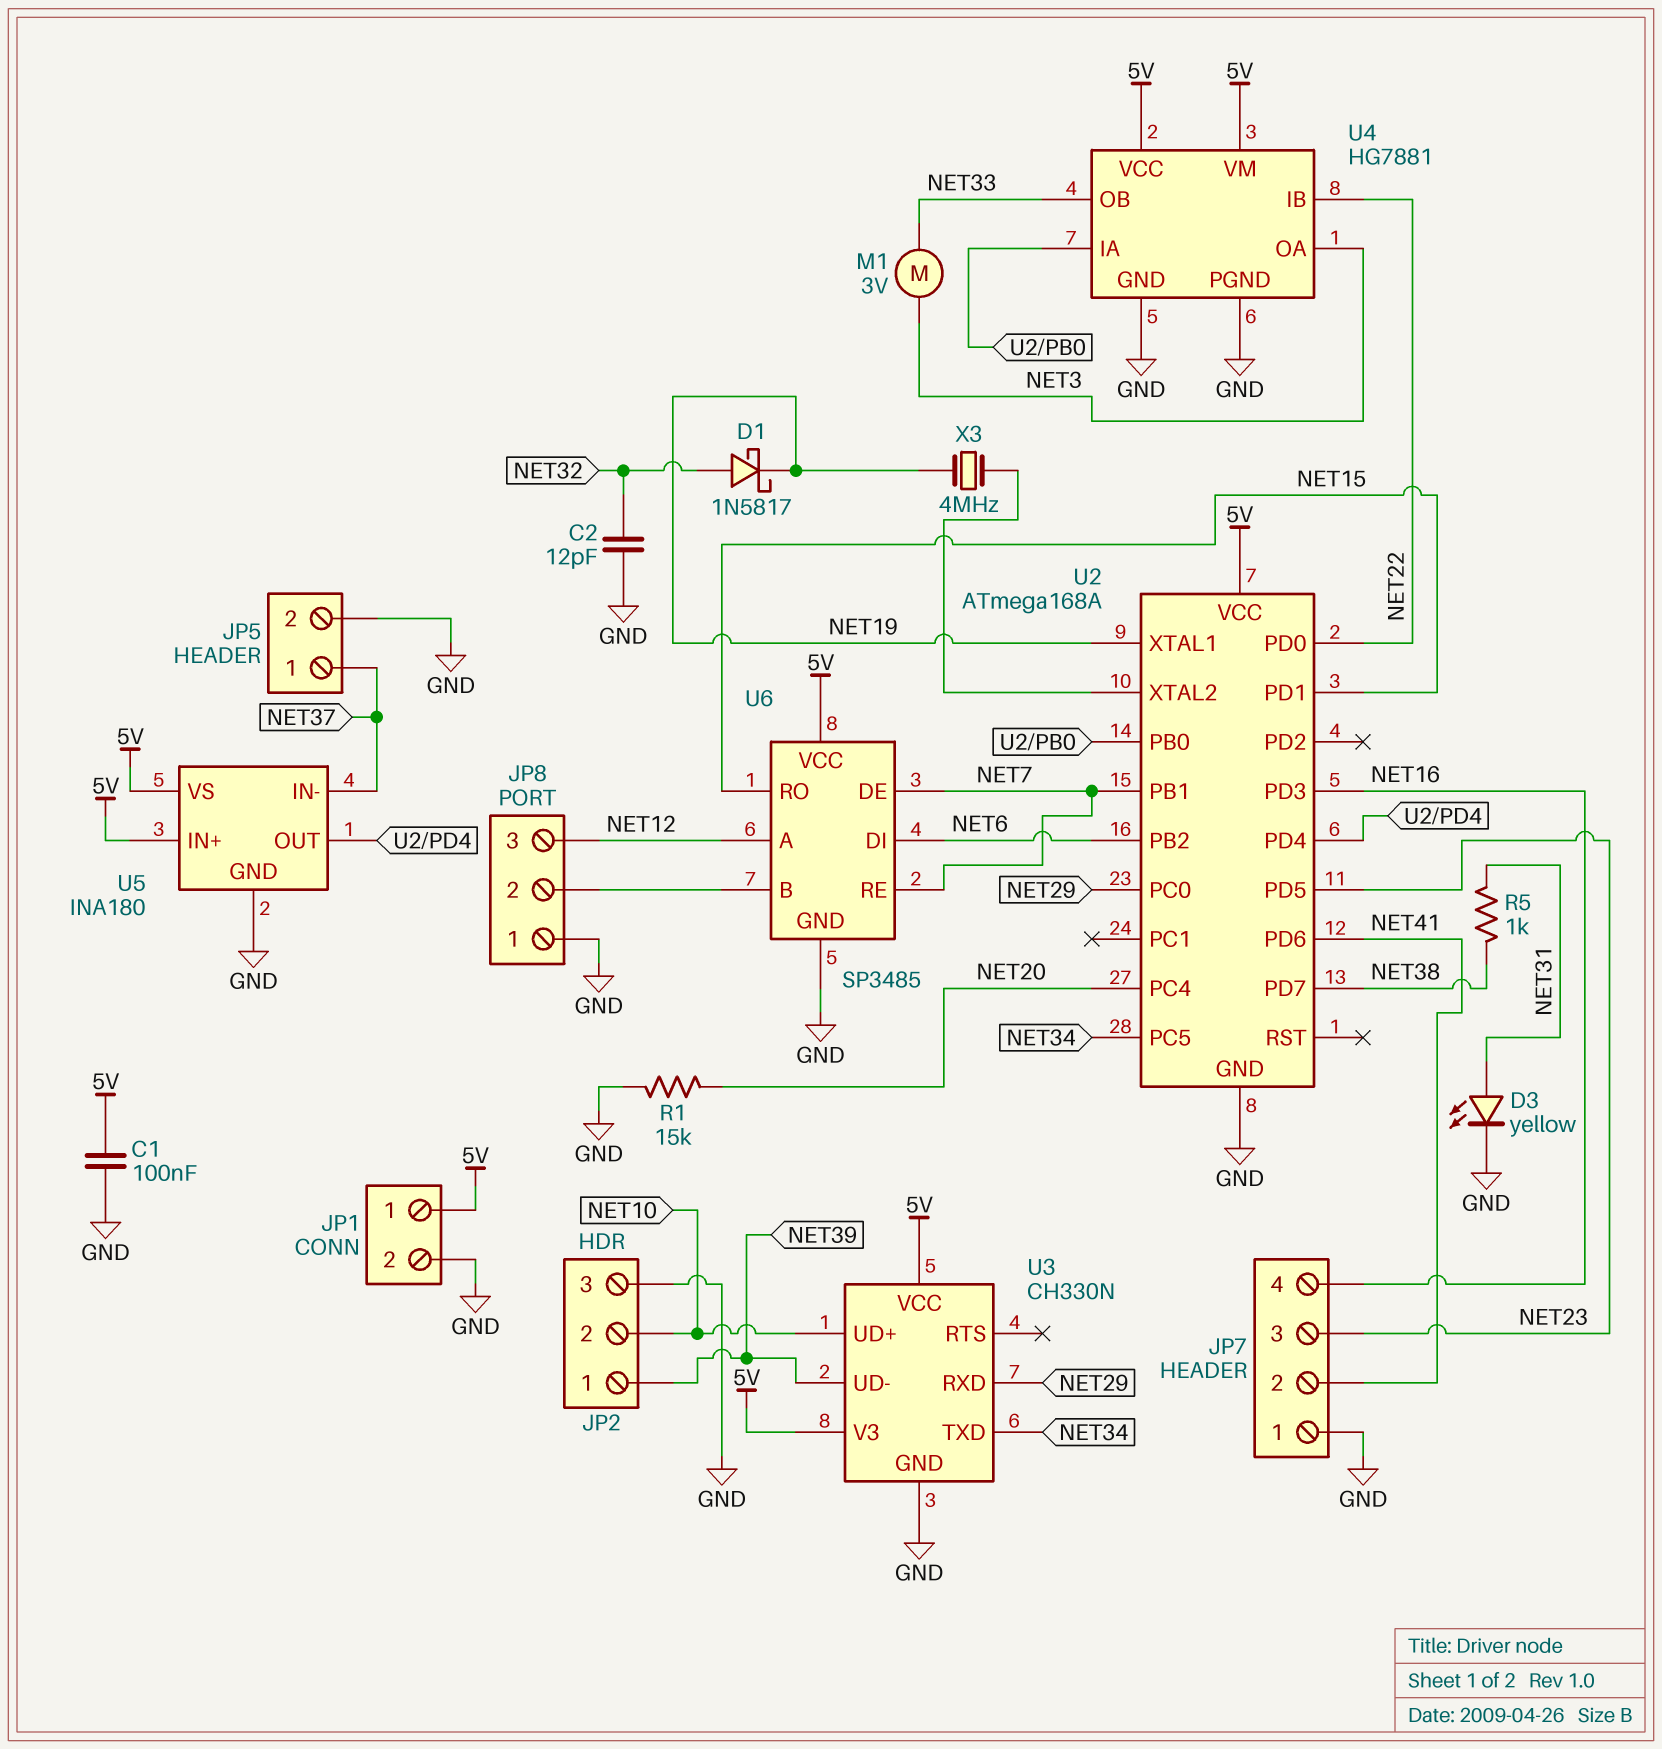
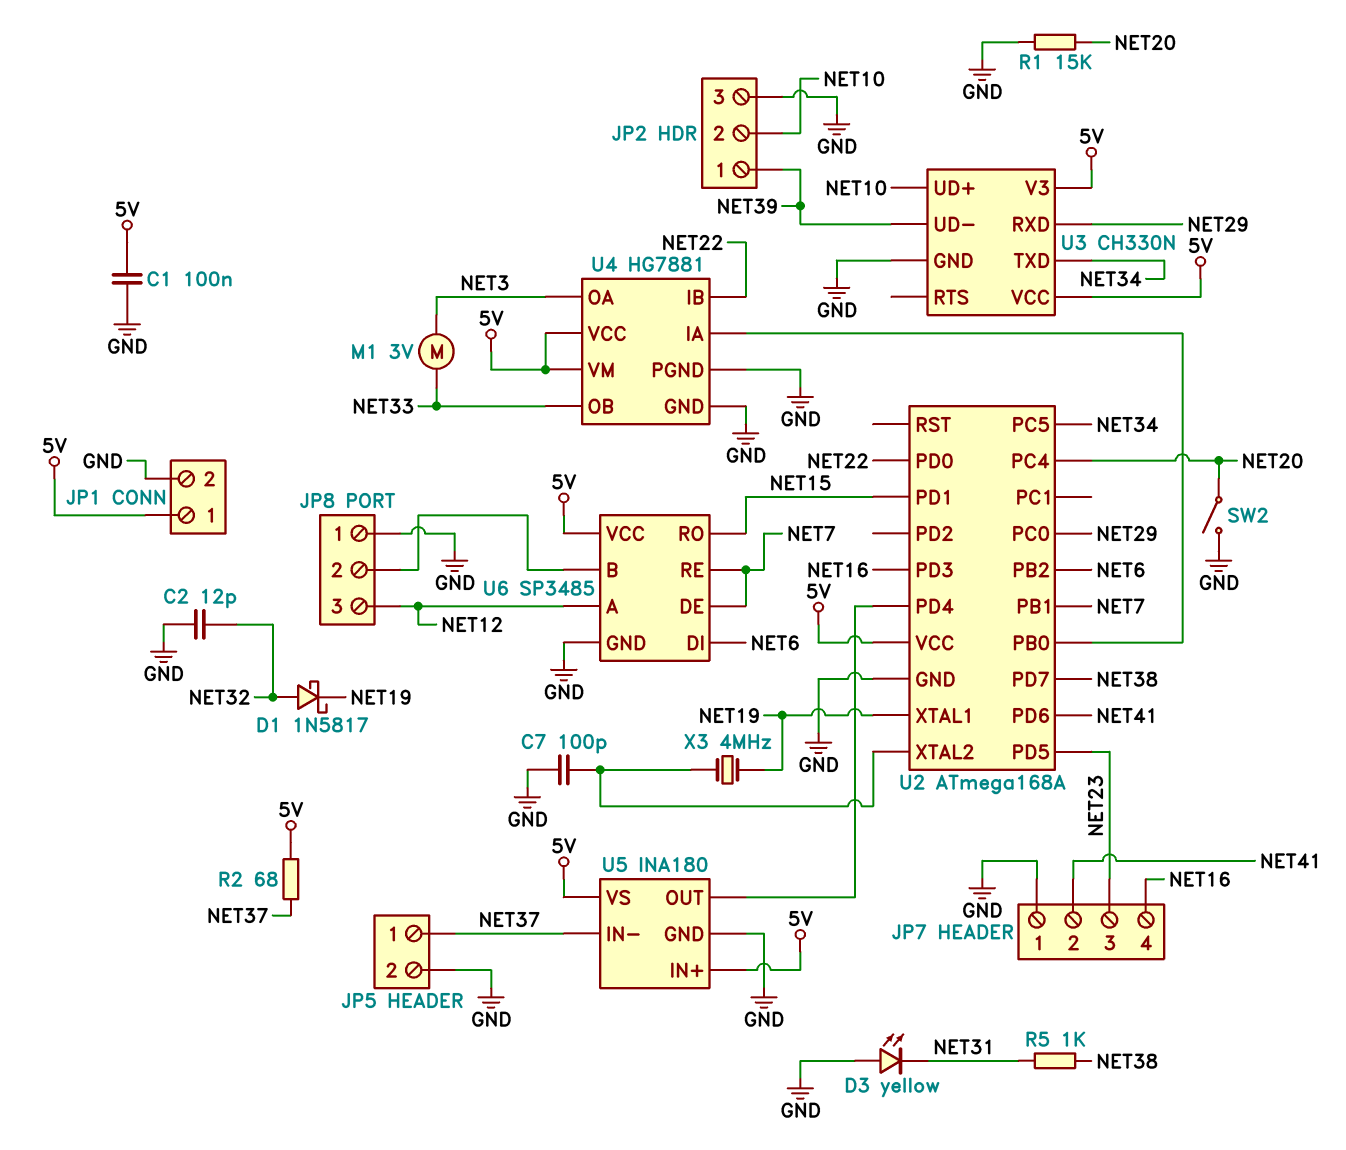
C7: none -> 100pF (GND, U2/XTAL2)
D3: LED yellow (A NET31, K GND) -> LED yellow (A GND, K NET31)
R2: none -> 68 (5V, NET37)
SW2: none -> switch (GND, NET20)

